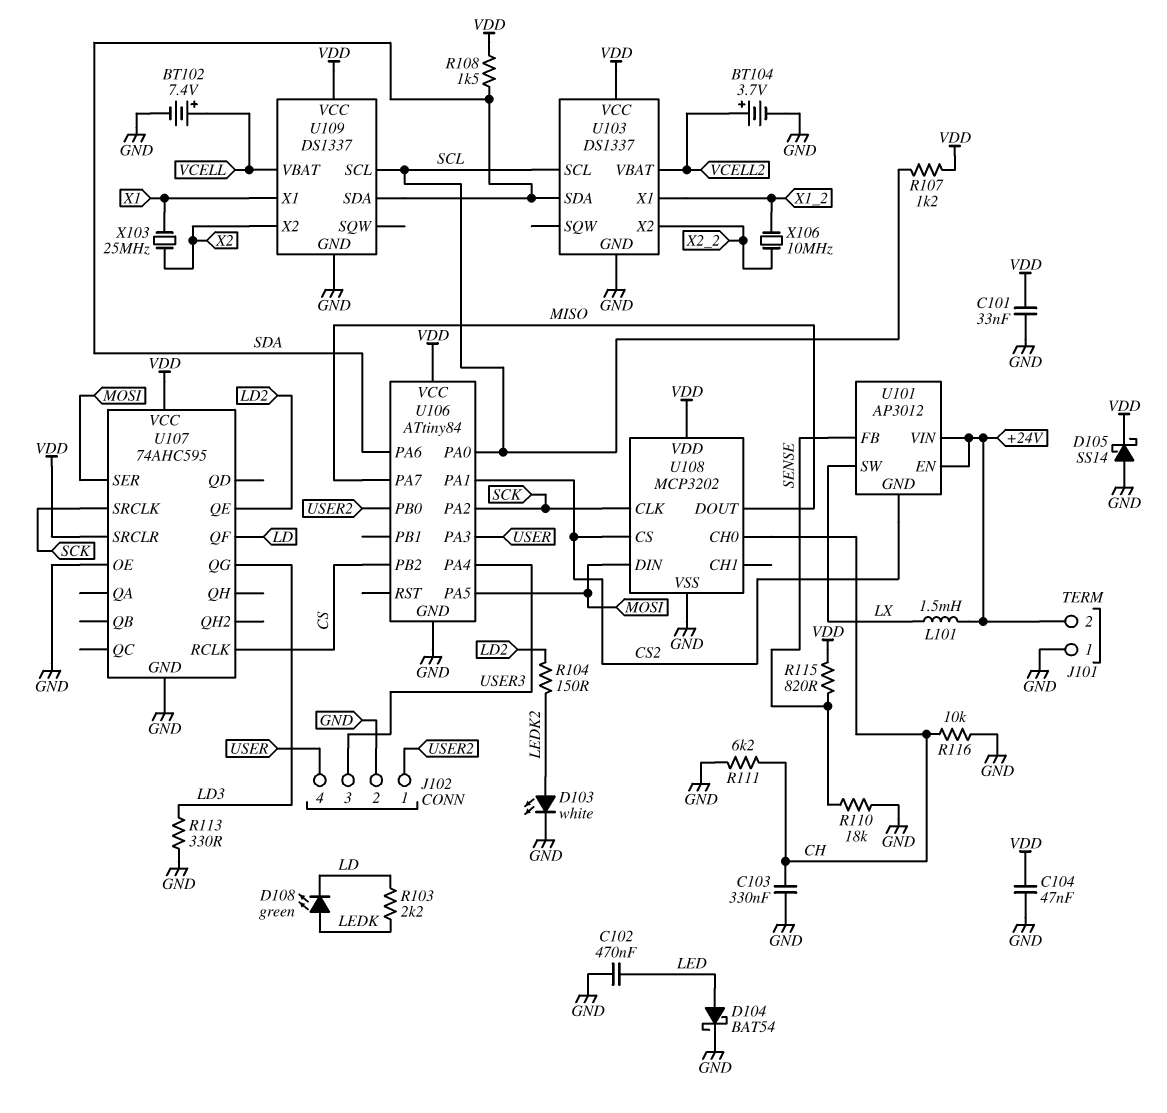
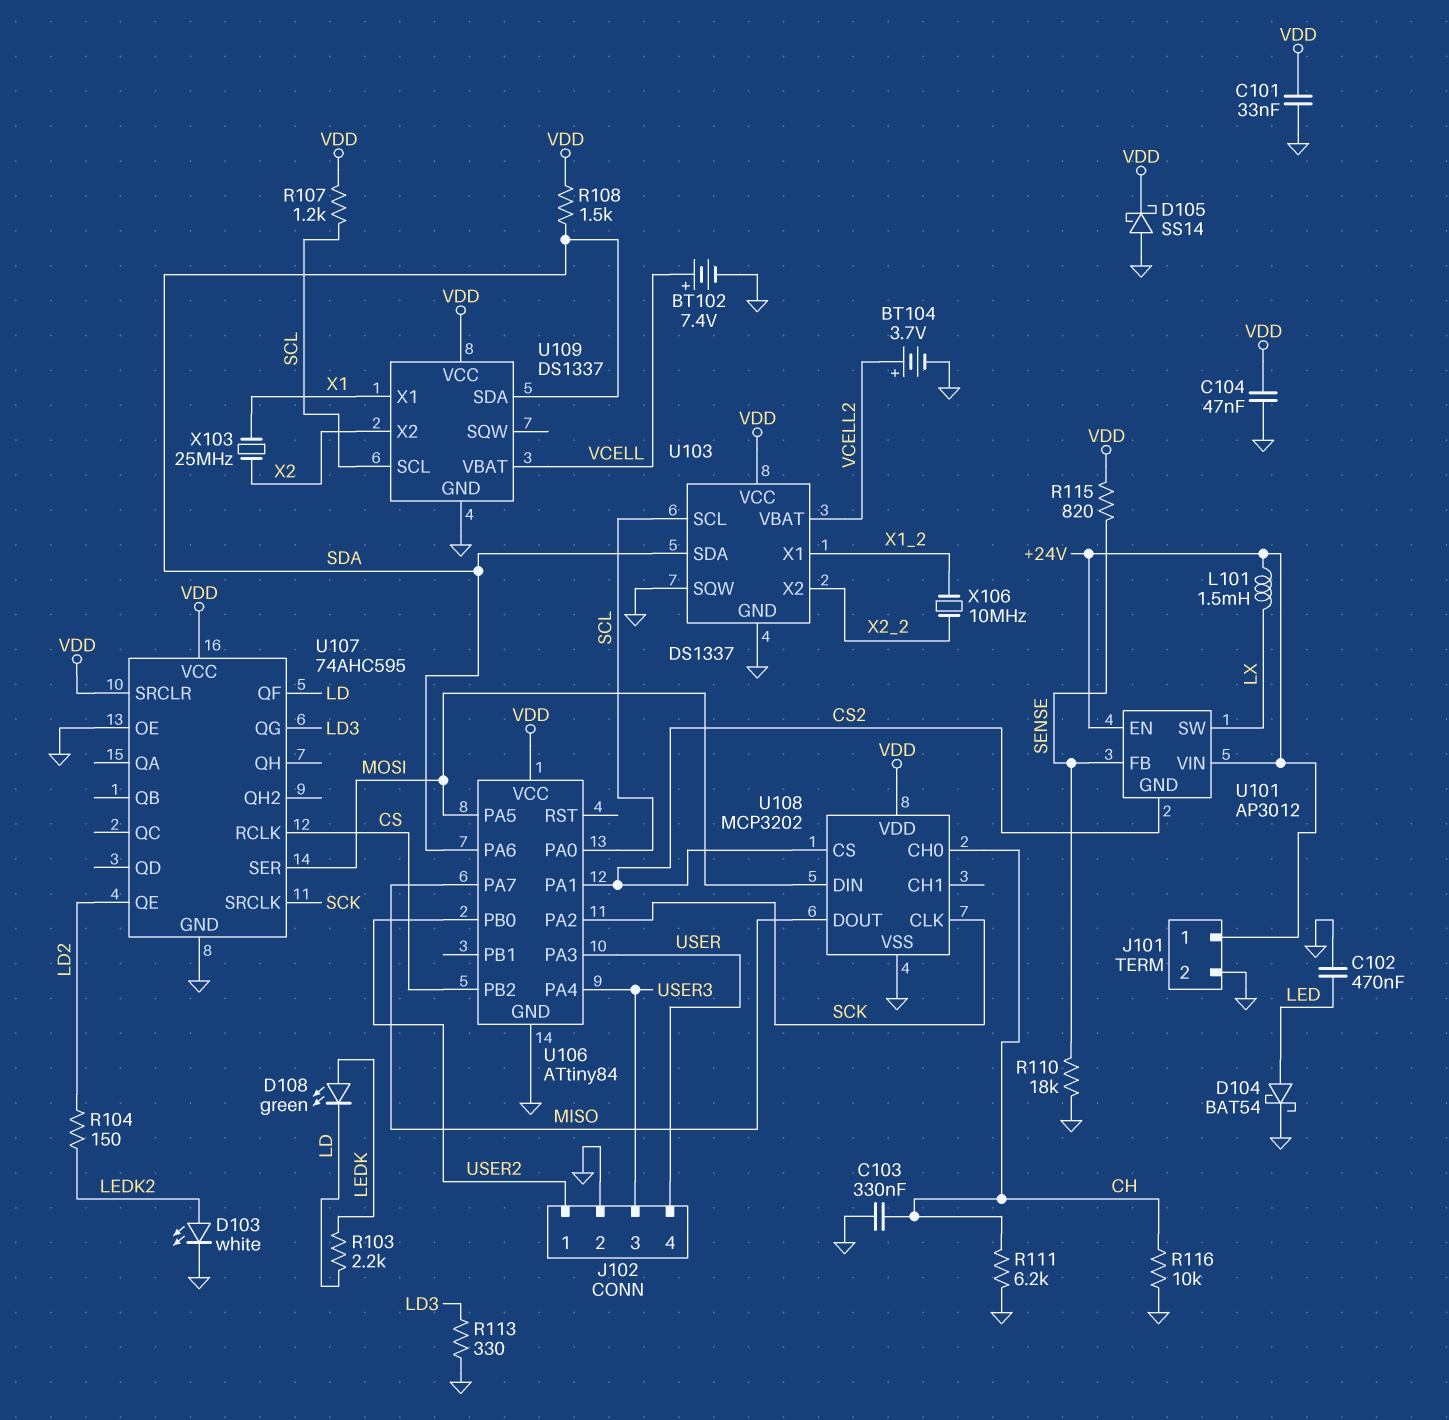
J101 pin 1: GND -> +24V
J101 pin 2: +24V -> GND
U103 pin SQW: none -> GND

